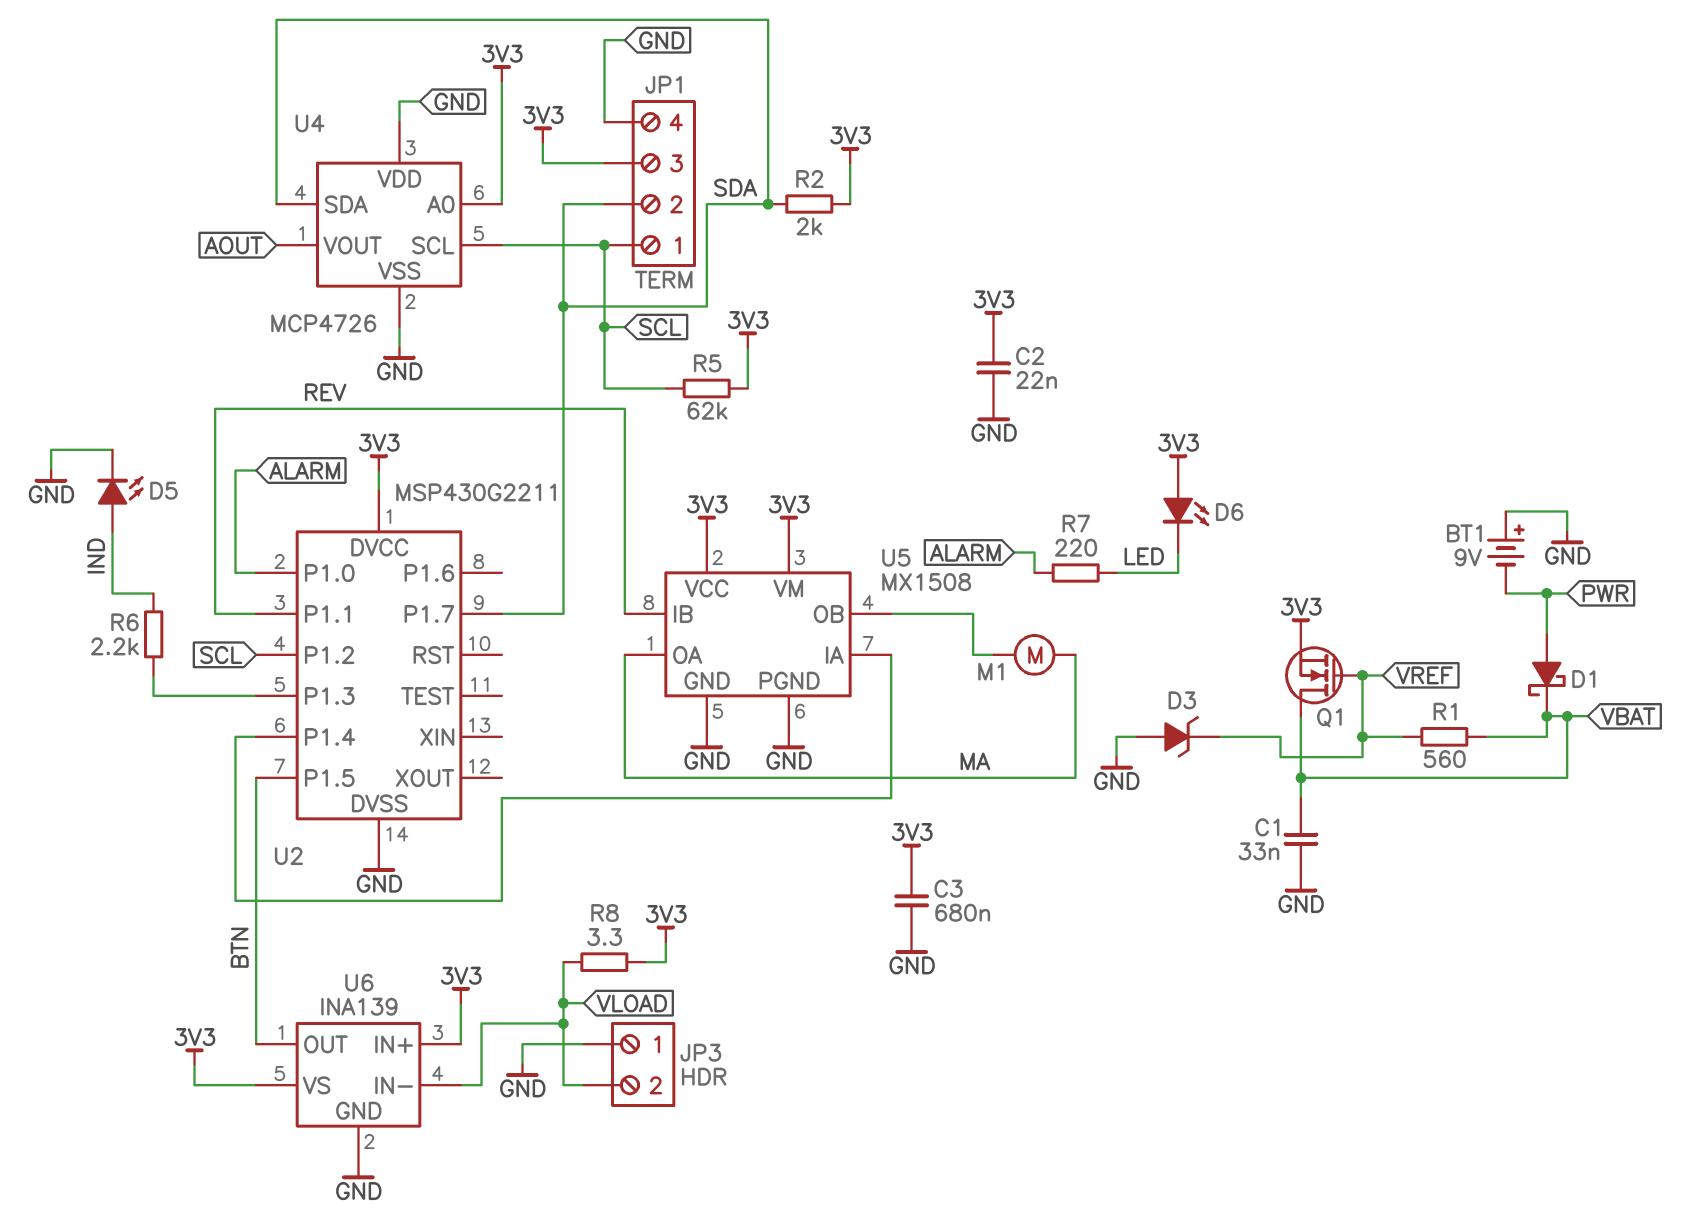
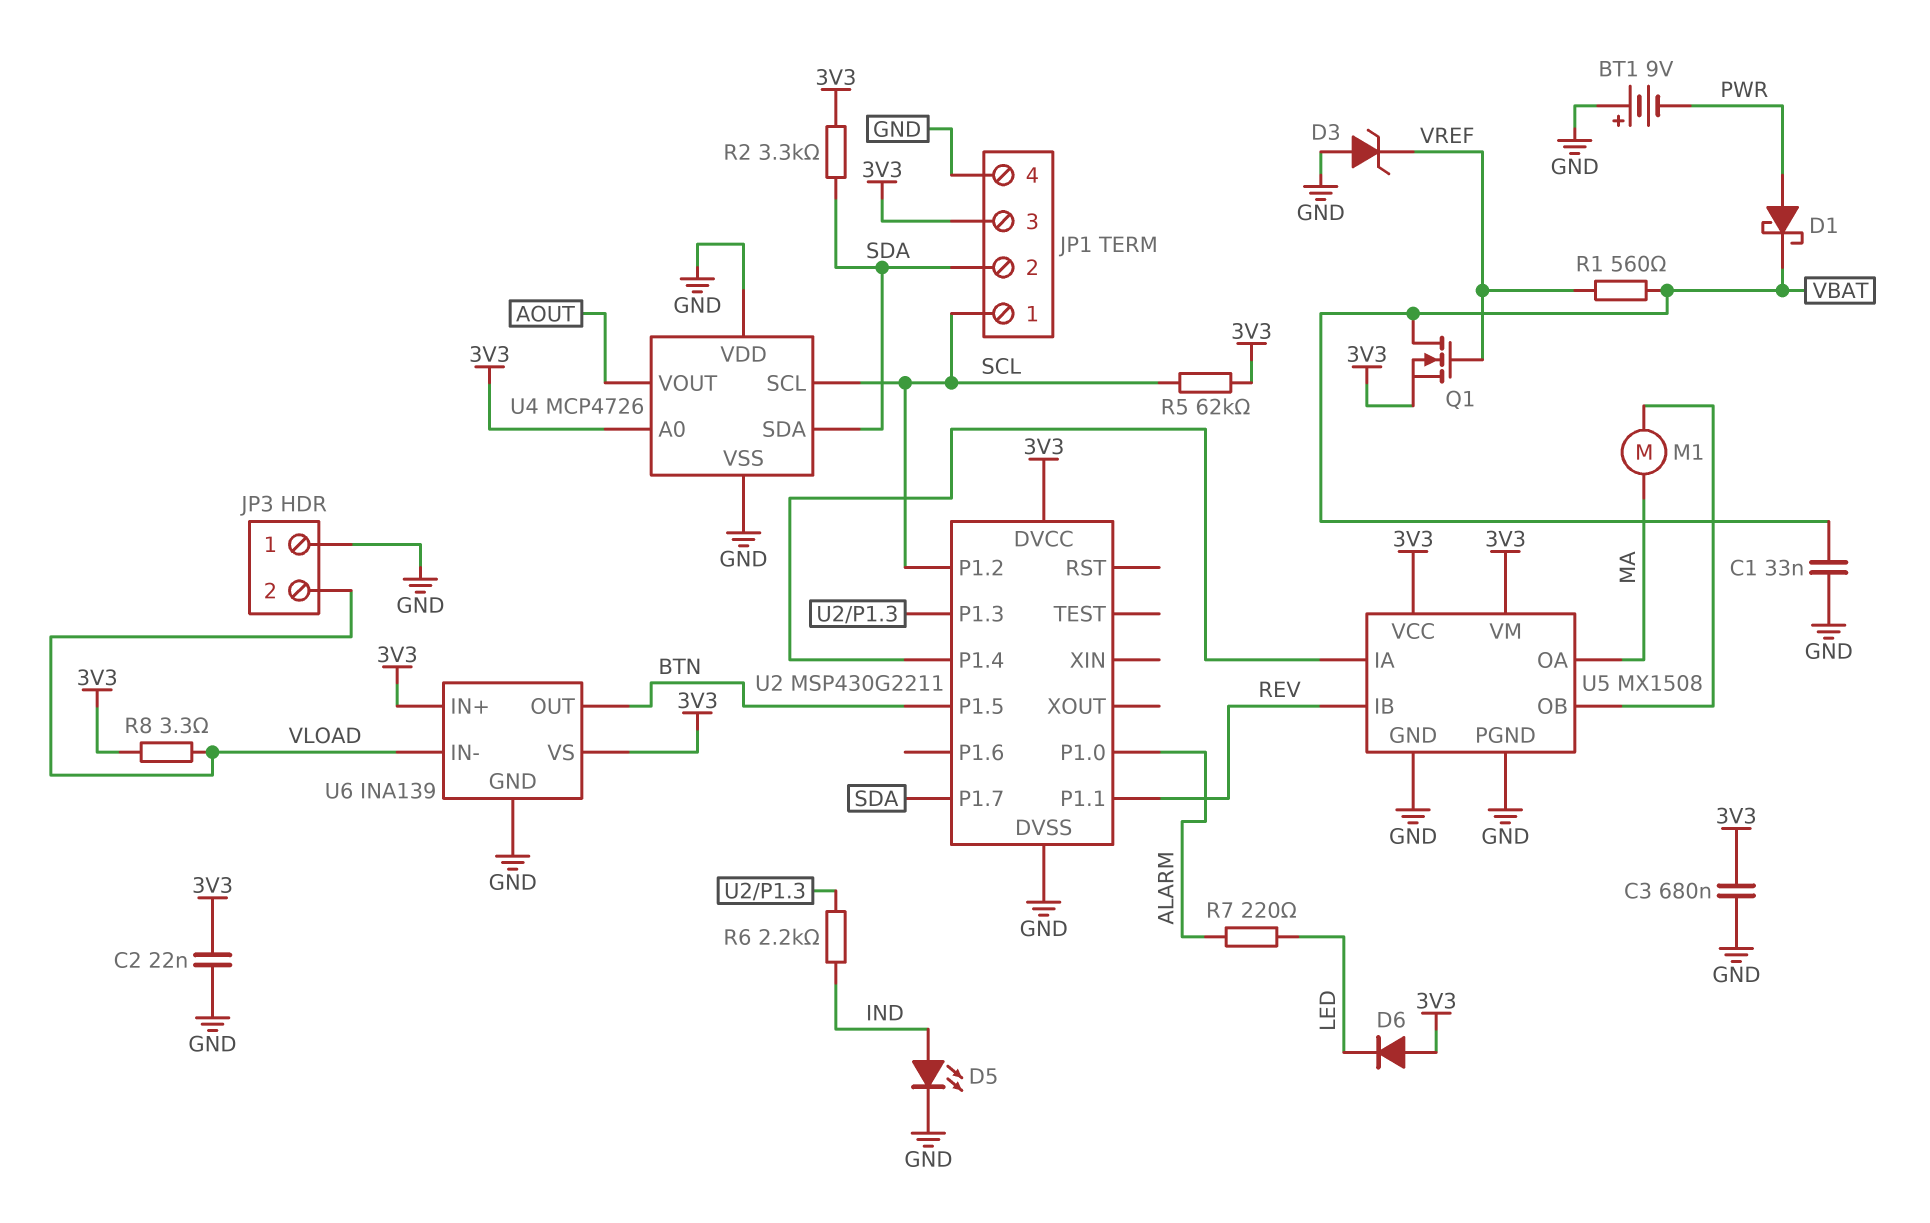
D6: LED (A 3V3, K LED) -> diode (A 3V3, K LED)
R2: 2k (3V3, SDA) -> 3.3k (3V3, SDA)

